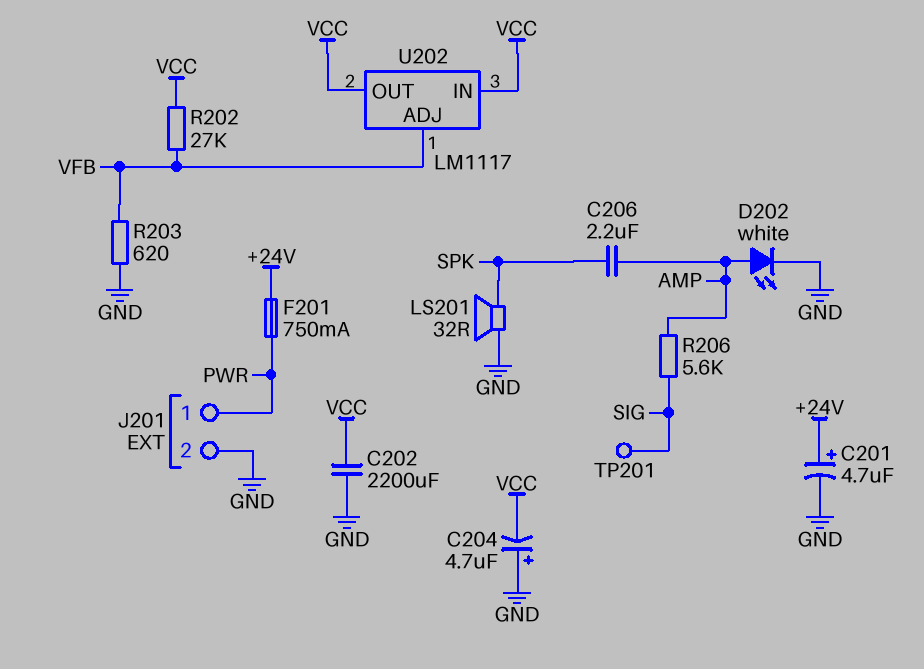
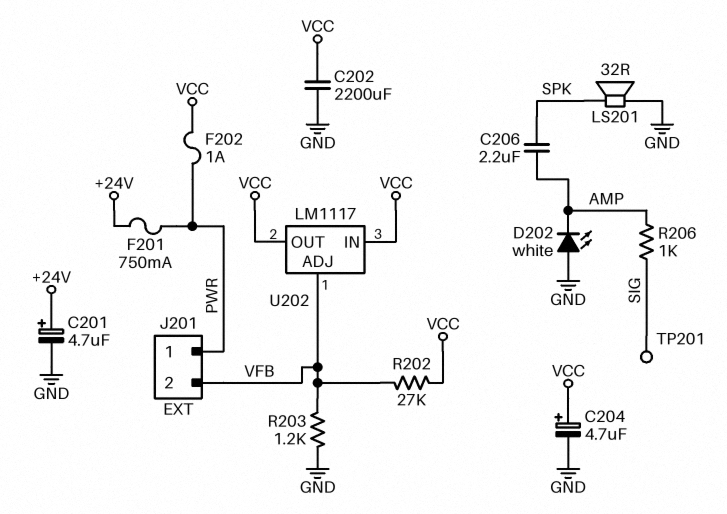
C204: 4.7uF (plus GND, minus VCC) -> 4.7uF (plus VCC, minus GND)
D202: LED white (A AMP, K GND) -> LED white (A GND, K AMP)
F202: none -> 1A (PWR, VCC)
J201 pin 2: GND -> VFB
R203: 620 (GND, VFB) -> 1.2k (GND, VFB)
R206: 5.6k (AMP, SIG) -> 1k (AMP, SIG)

